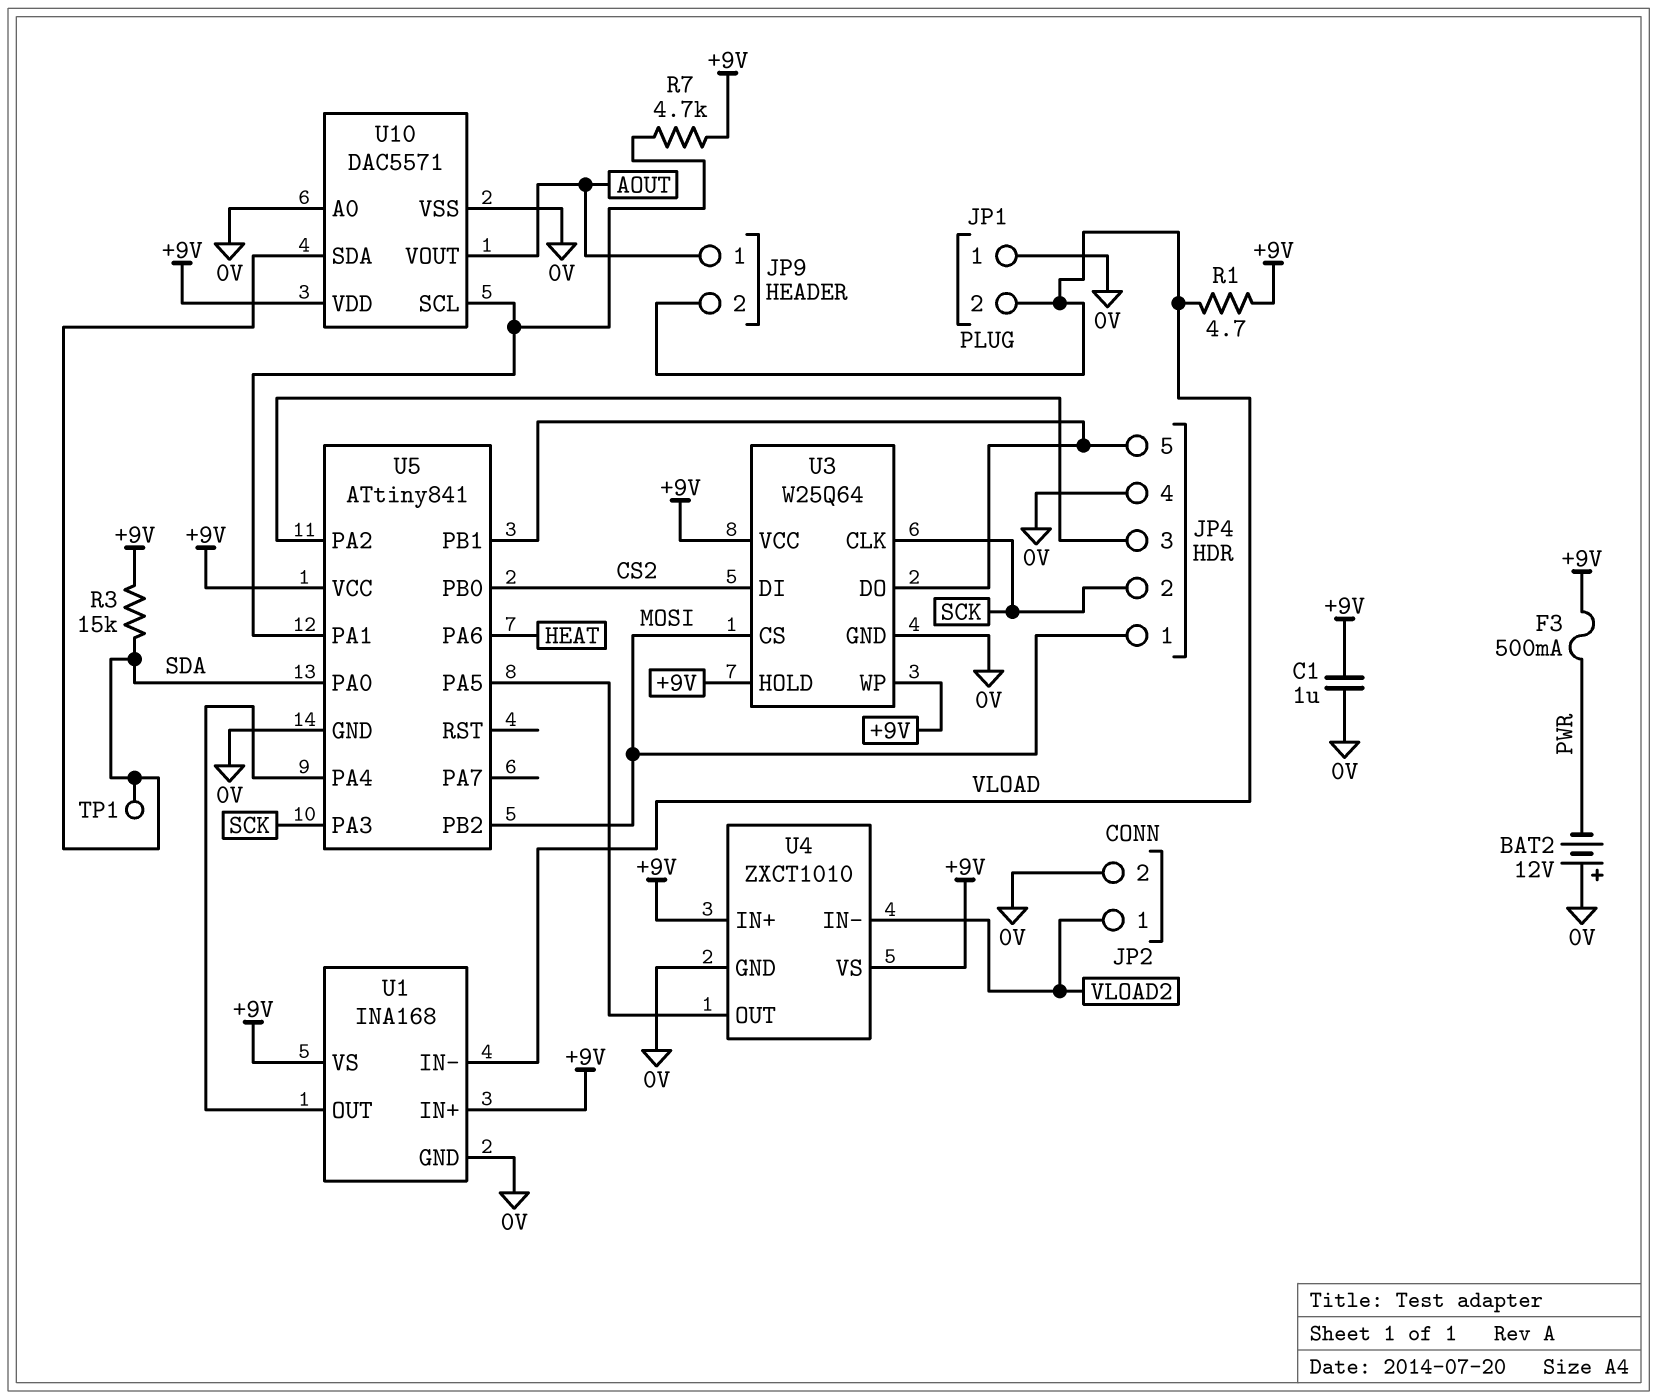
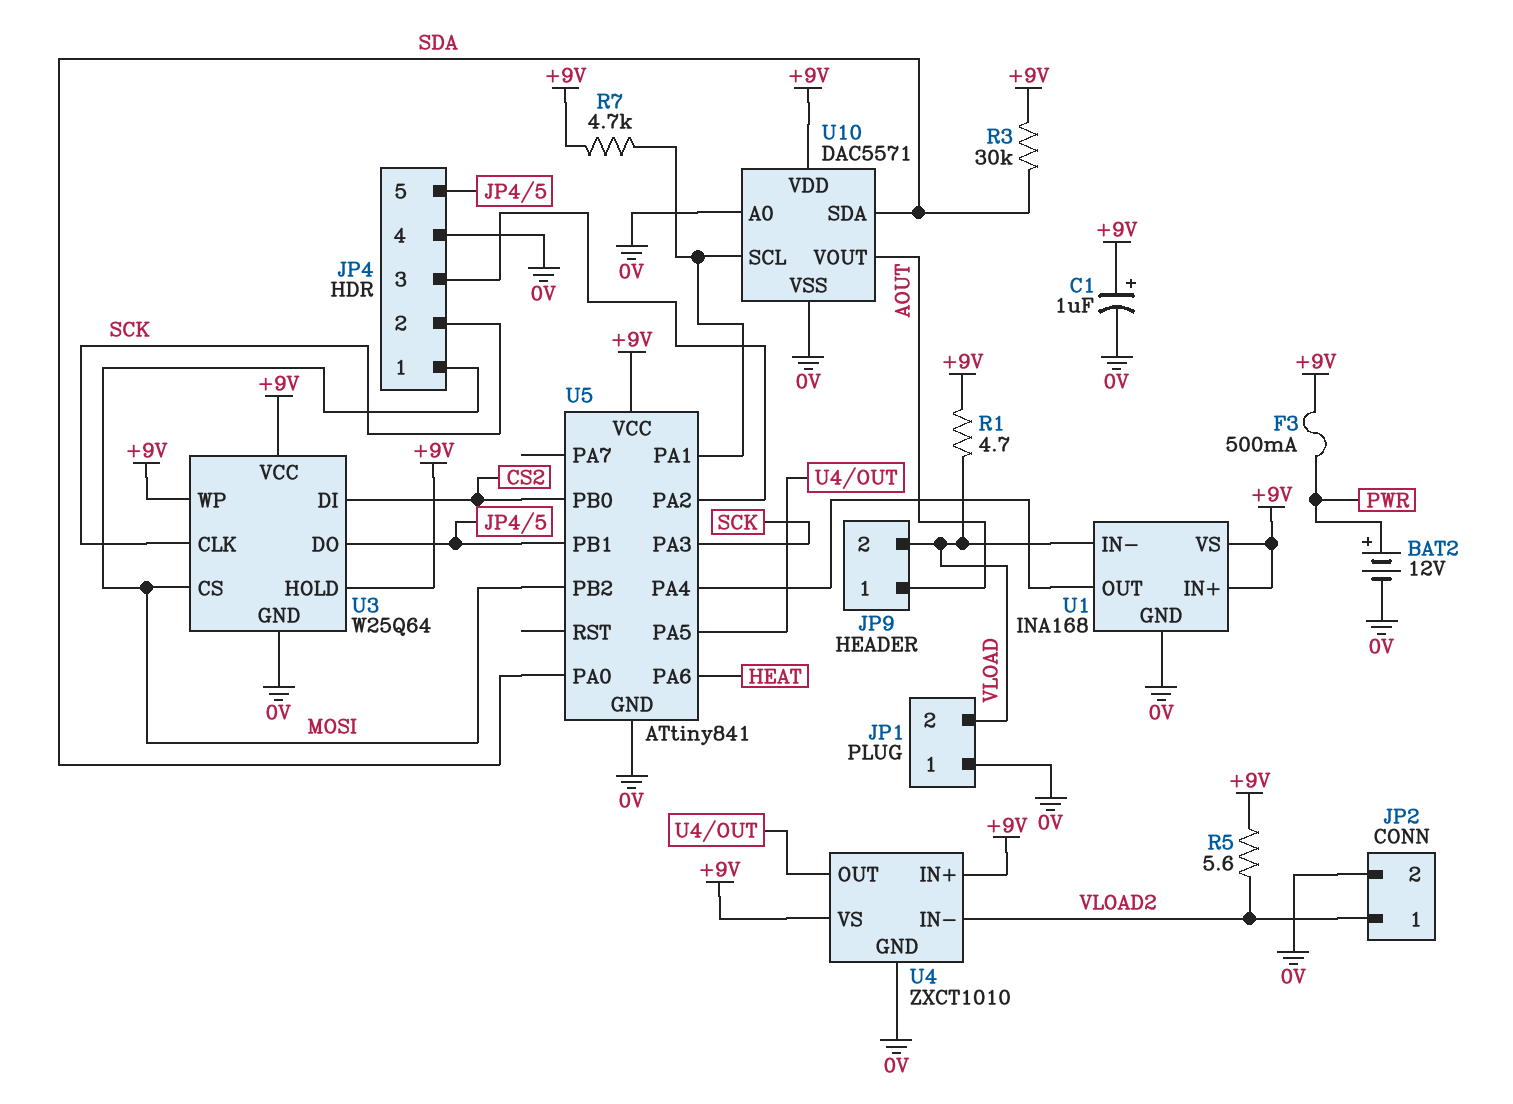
BAT2: 12V (plus 0V, minus PWR) -> 12V (plus PWR, minus 0V)
C1: 1uF (+9V, 0V) -> 1uF (plus +9V, minus 0V)
R3: 15k (+9V, SDA) -> 30k (+9V, SDA)
R5: none -> 5.6 (+9V, VLOAD2)
TP1: test point (SDA) -> none

